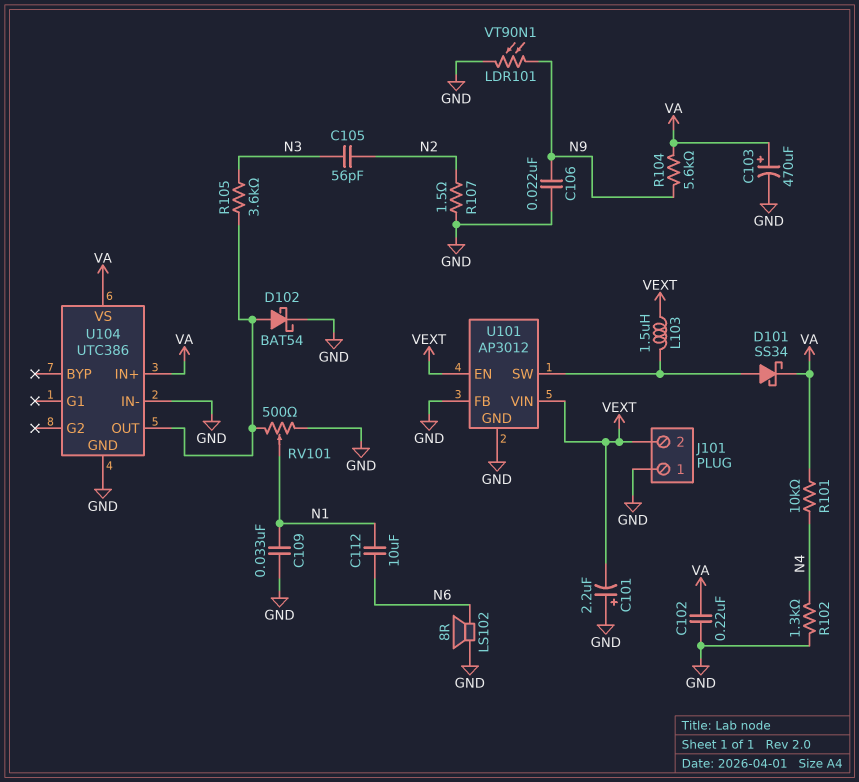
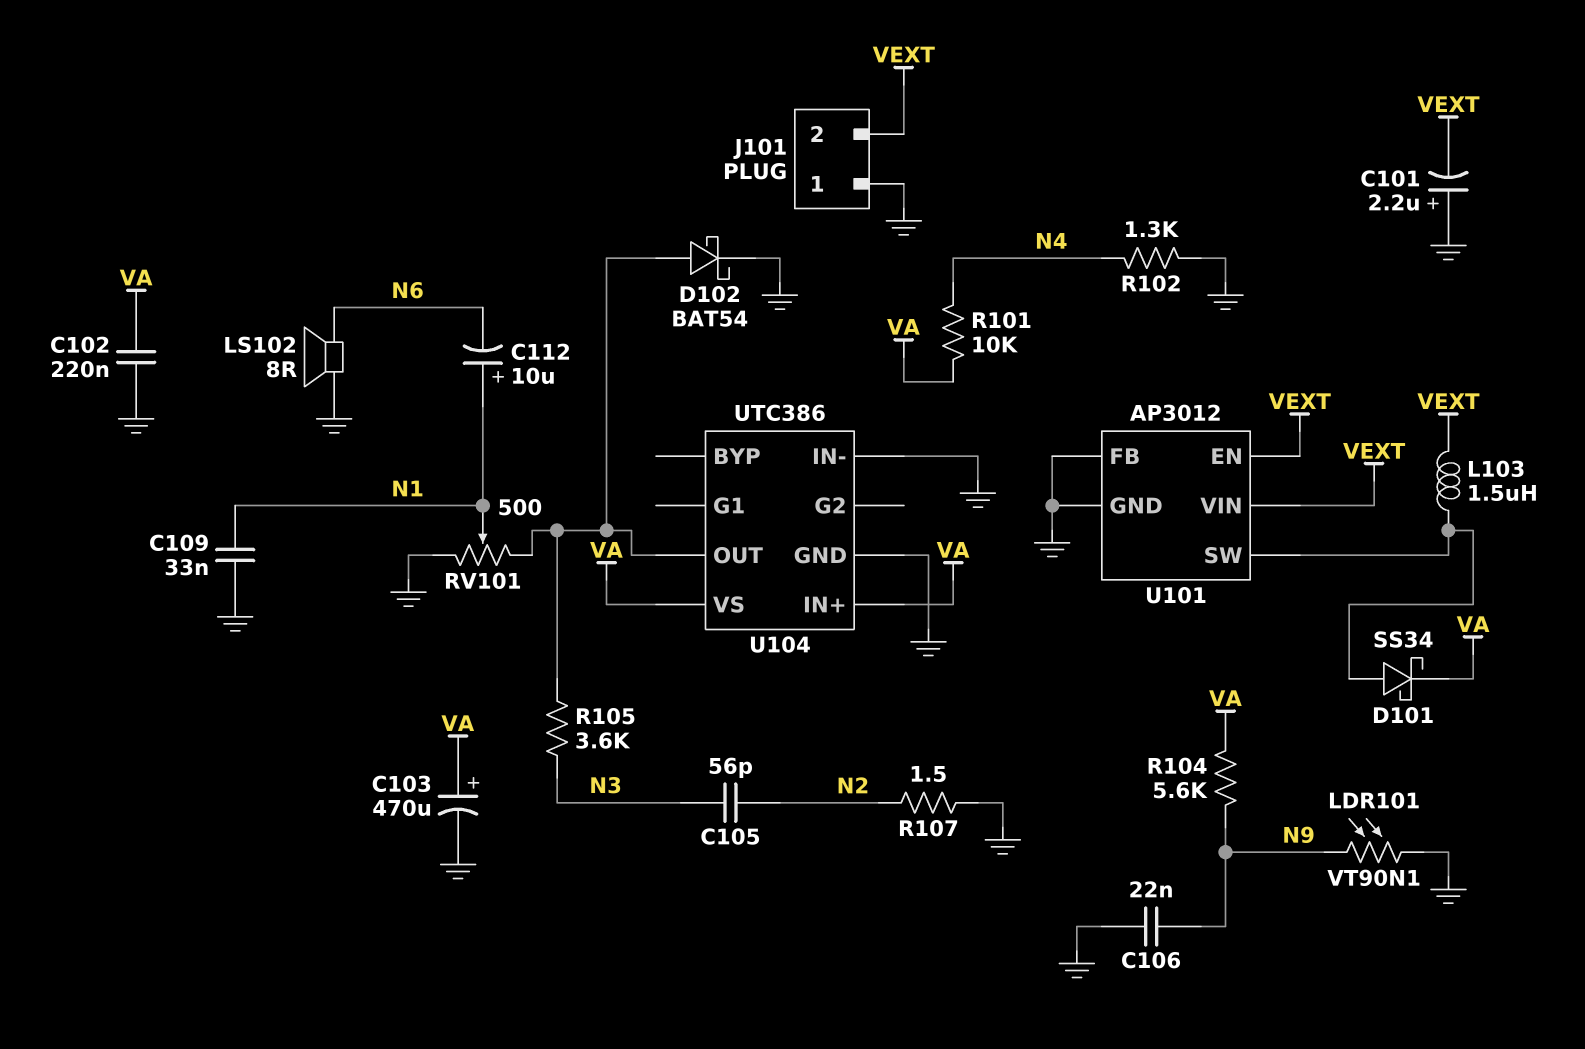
C112: 10uF (N1, N6) -> 10uF (plus N1, minus N6)

